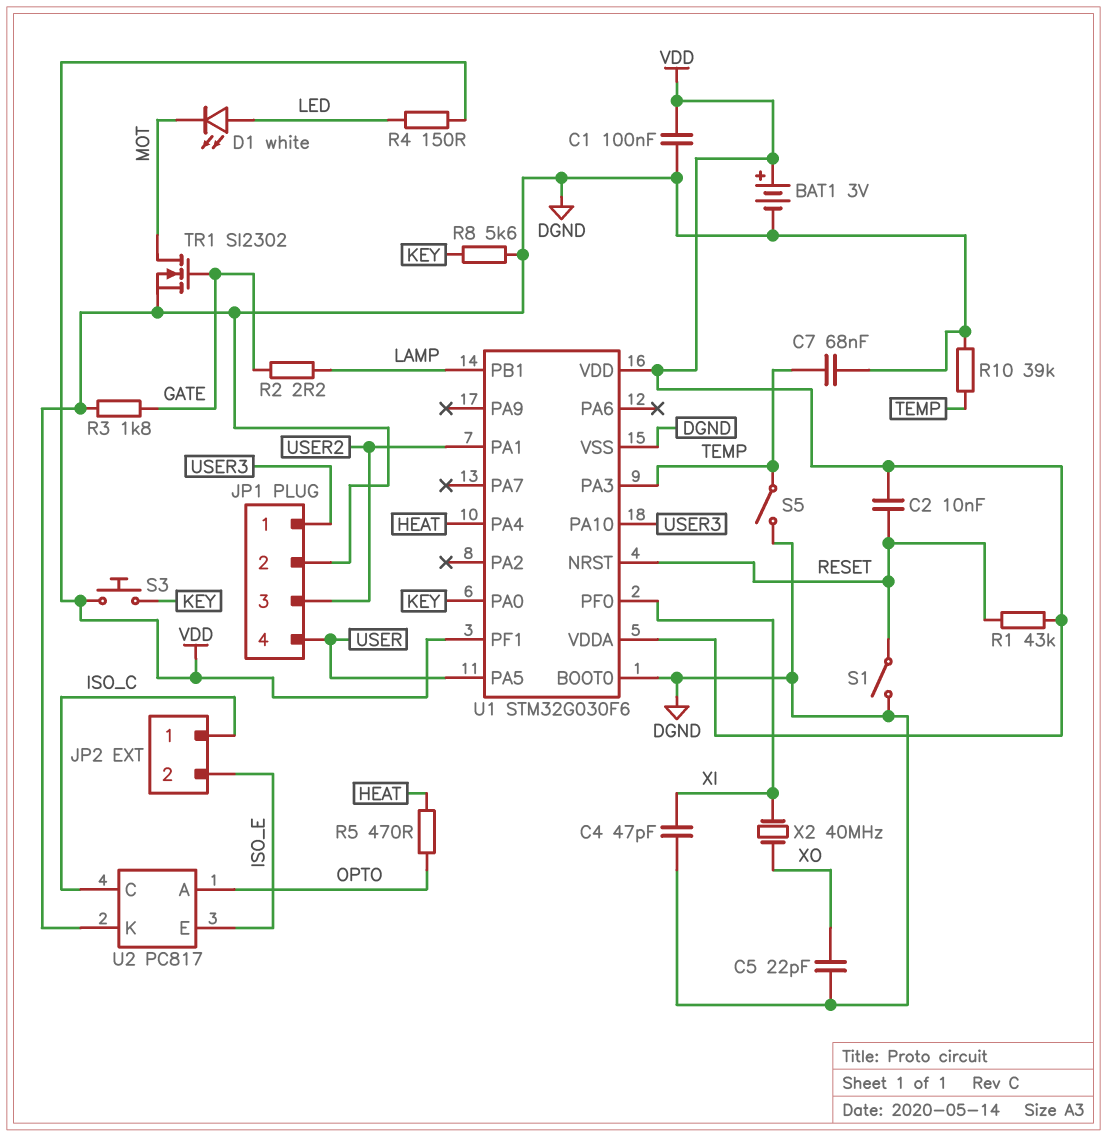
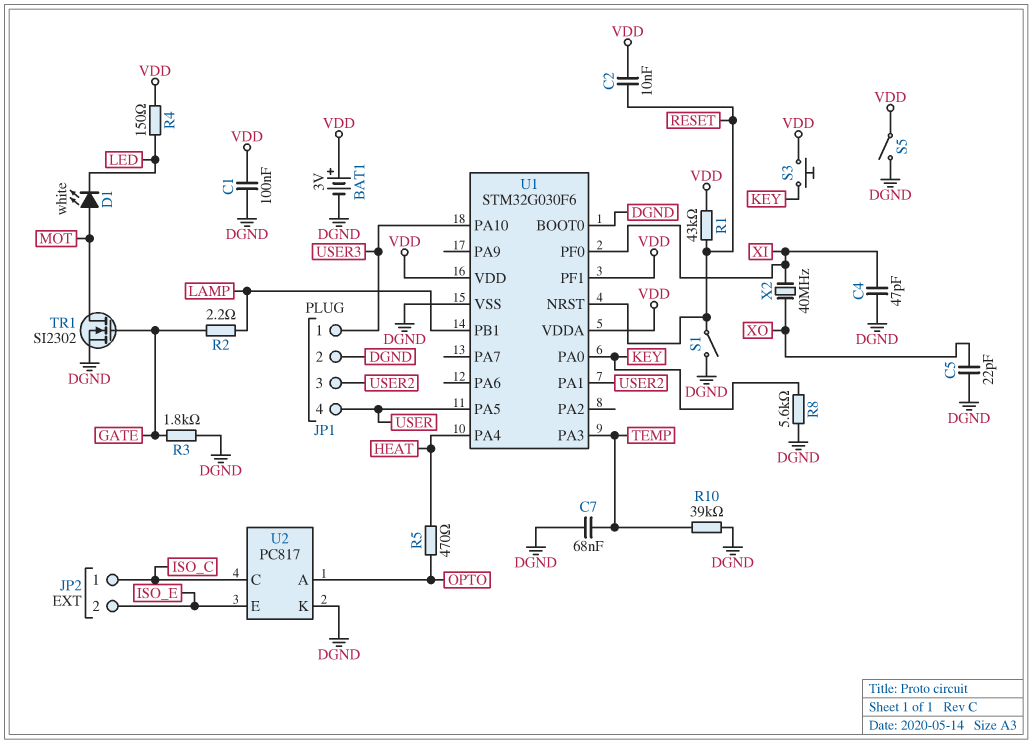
D1: LED white (A LED, K MOT) -> LED white (A MOT, K LED)
S5: switch (DGND, TEMP) -> switch (DGND, VDD)

